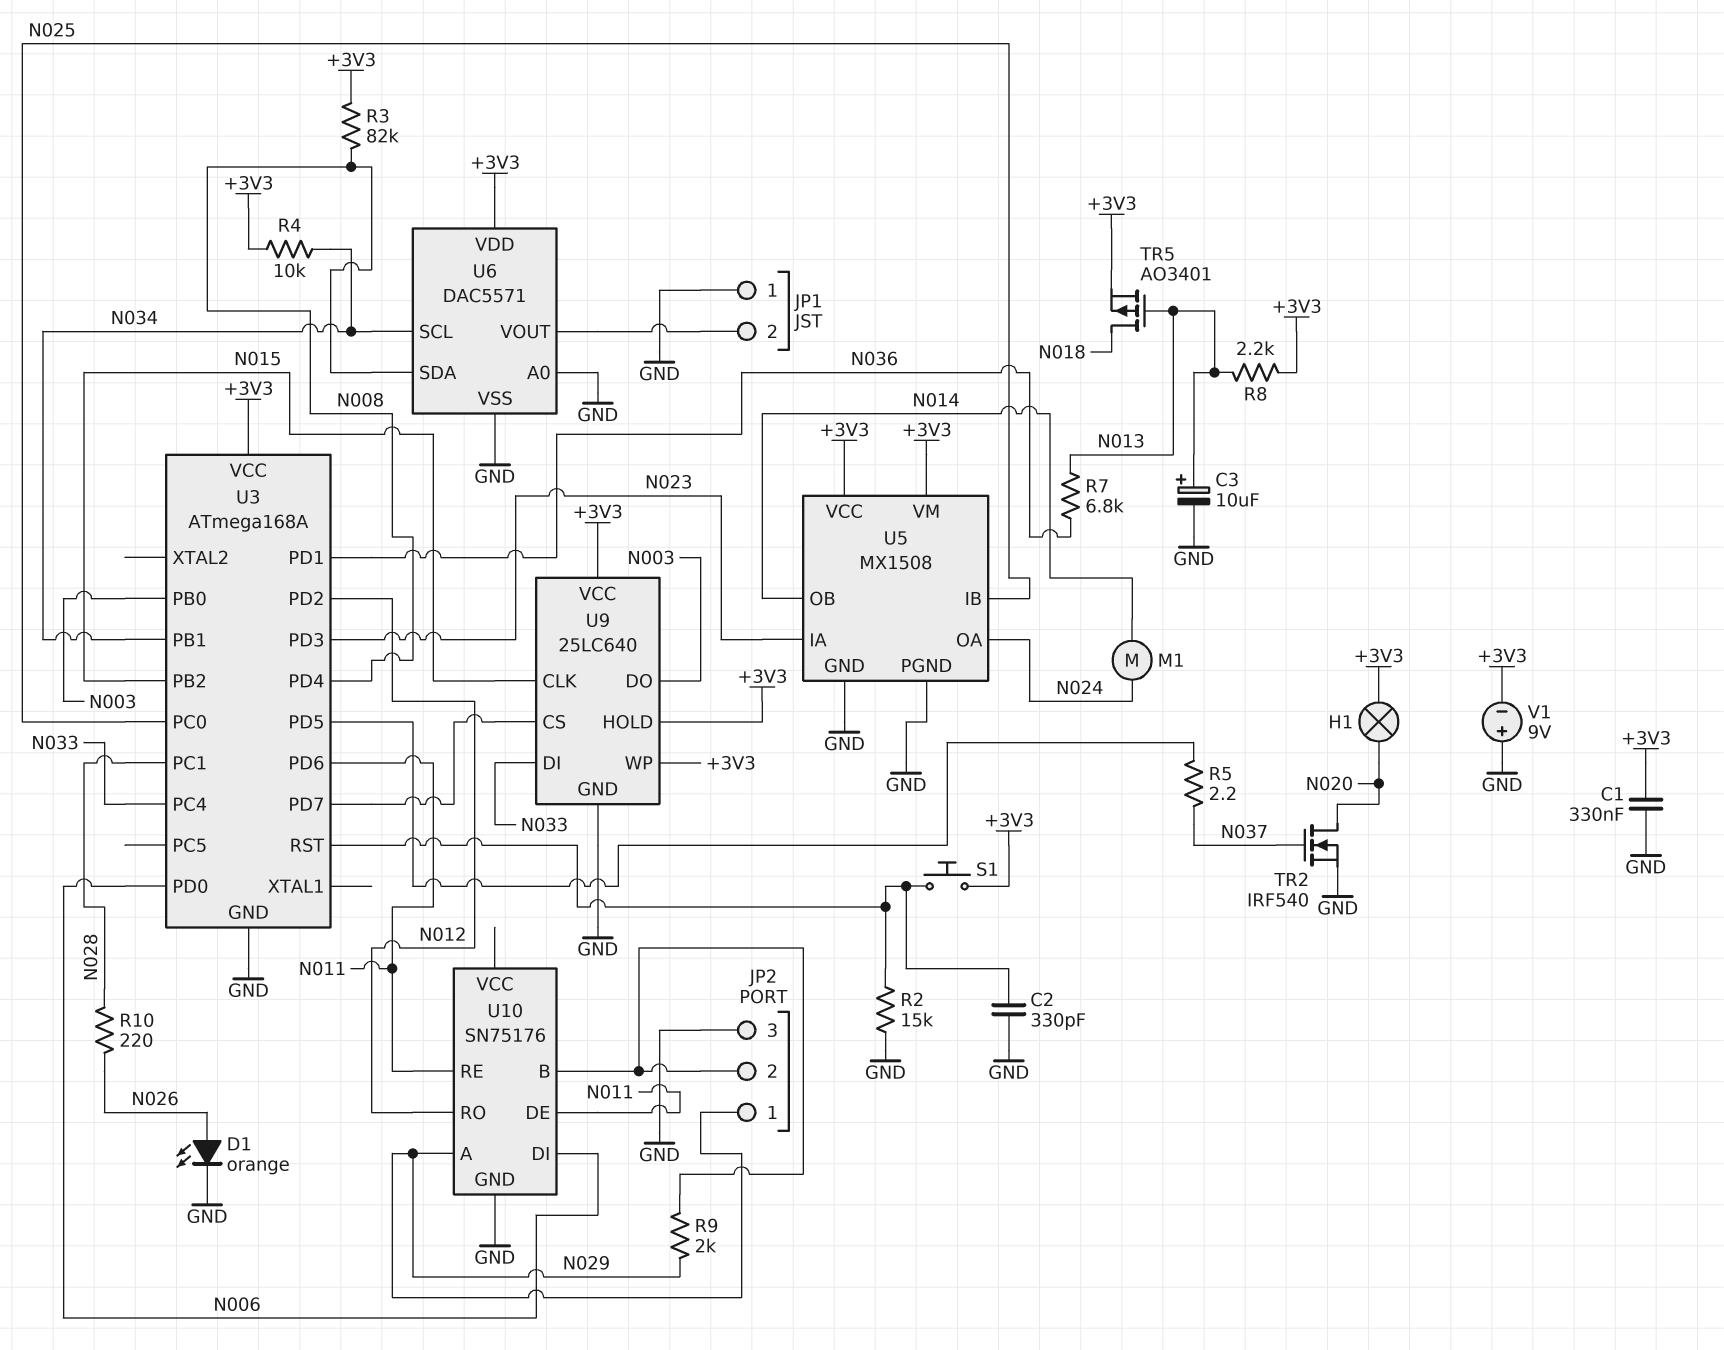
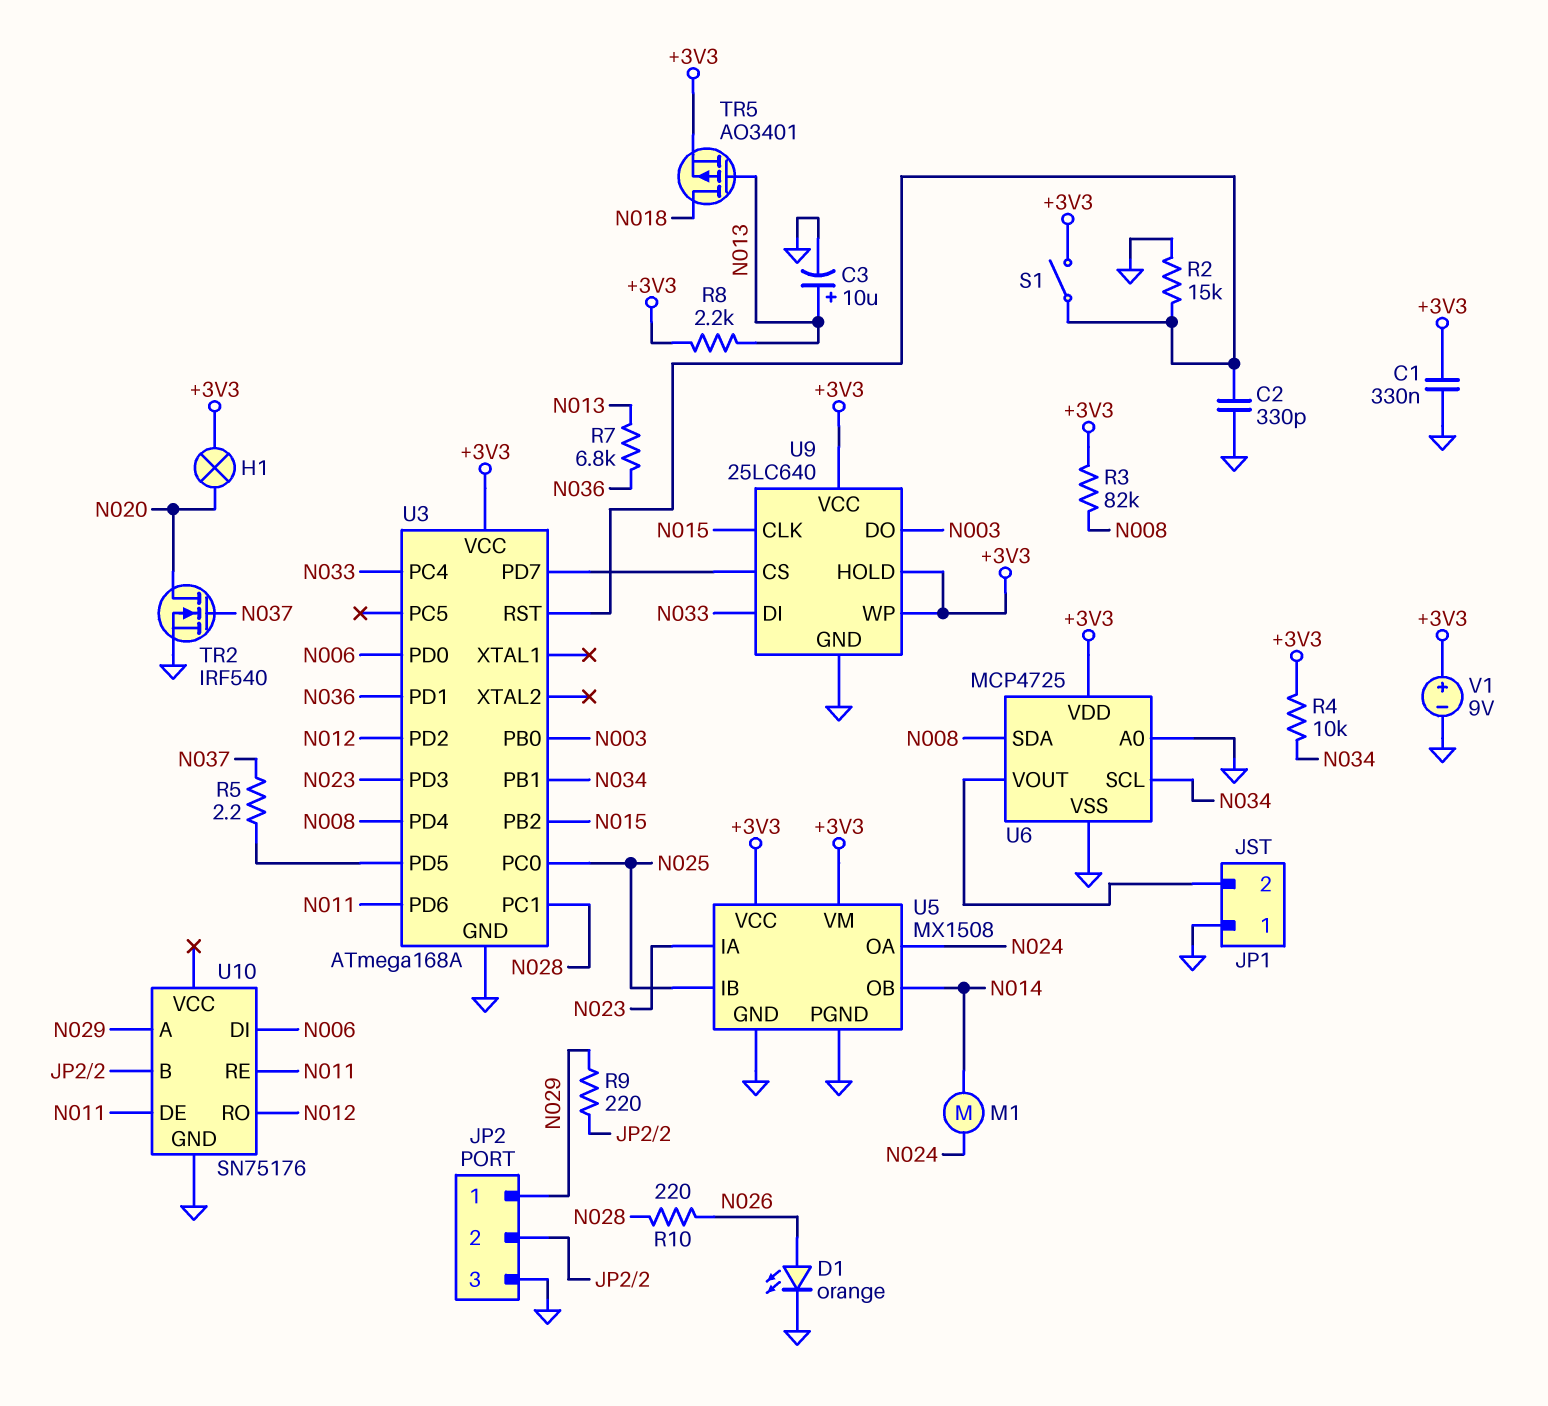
R9: 2k (JP2/2, N029) -> 220 (JP2/2, N029)
S1: button (+3V3, U3/RST) -> switch (+3V3, U3/RST)
U6: DAC5571 -> MCP4725
V1: 9V (plus GND, minus +3V3) -> 9V (plus +3V3, minus GND)

